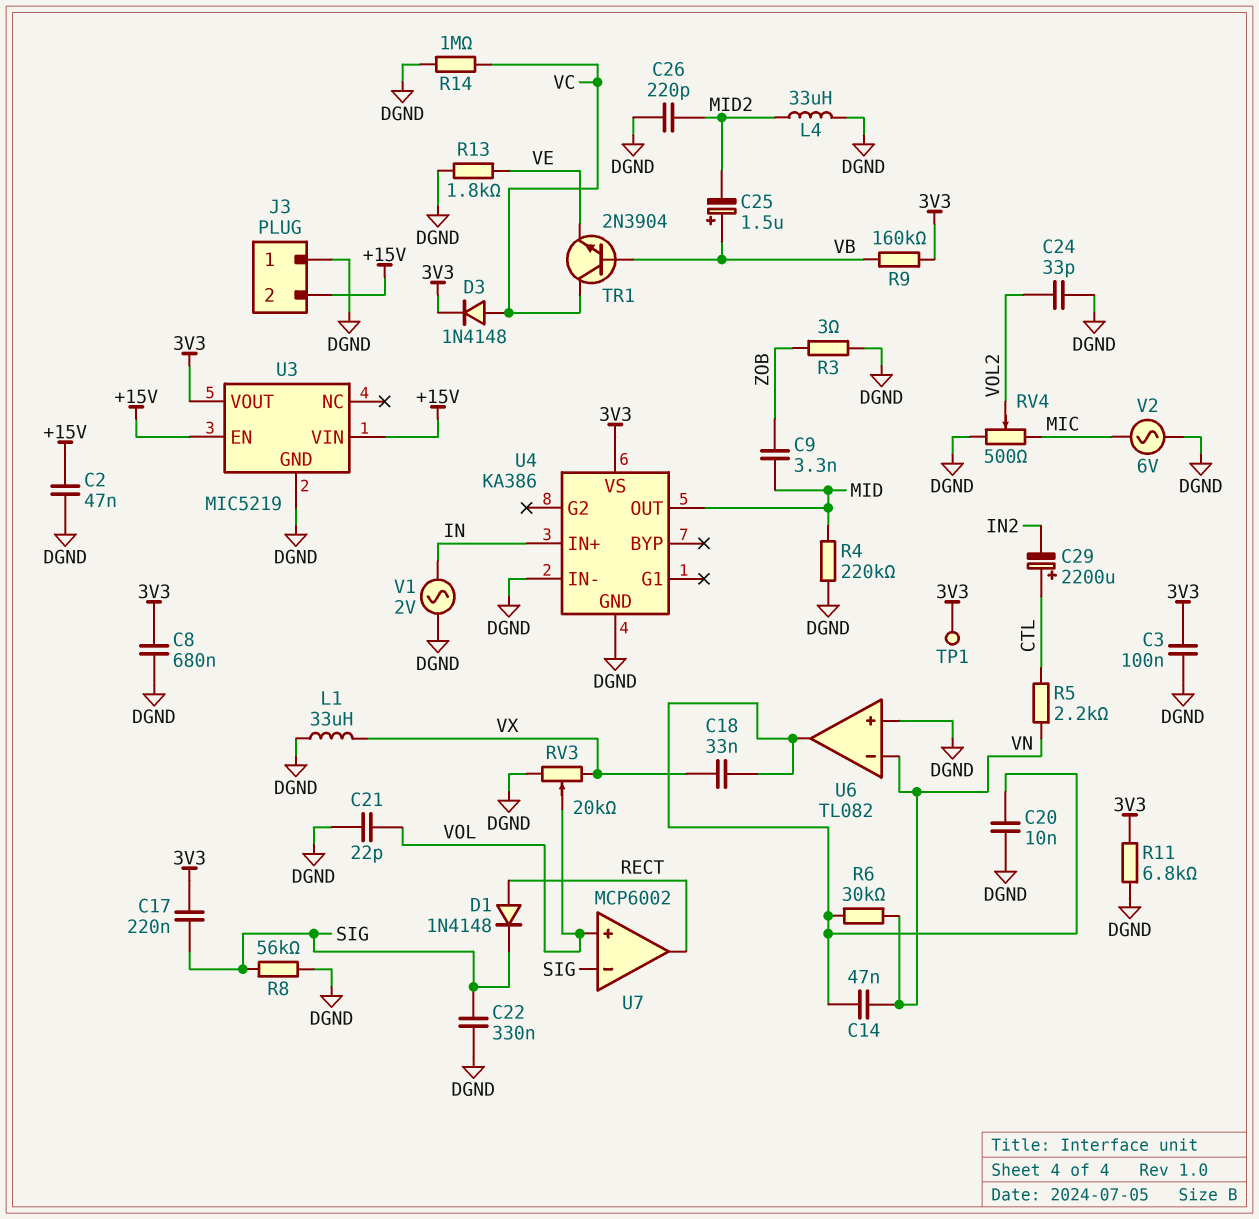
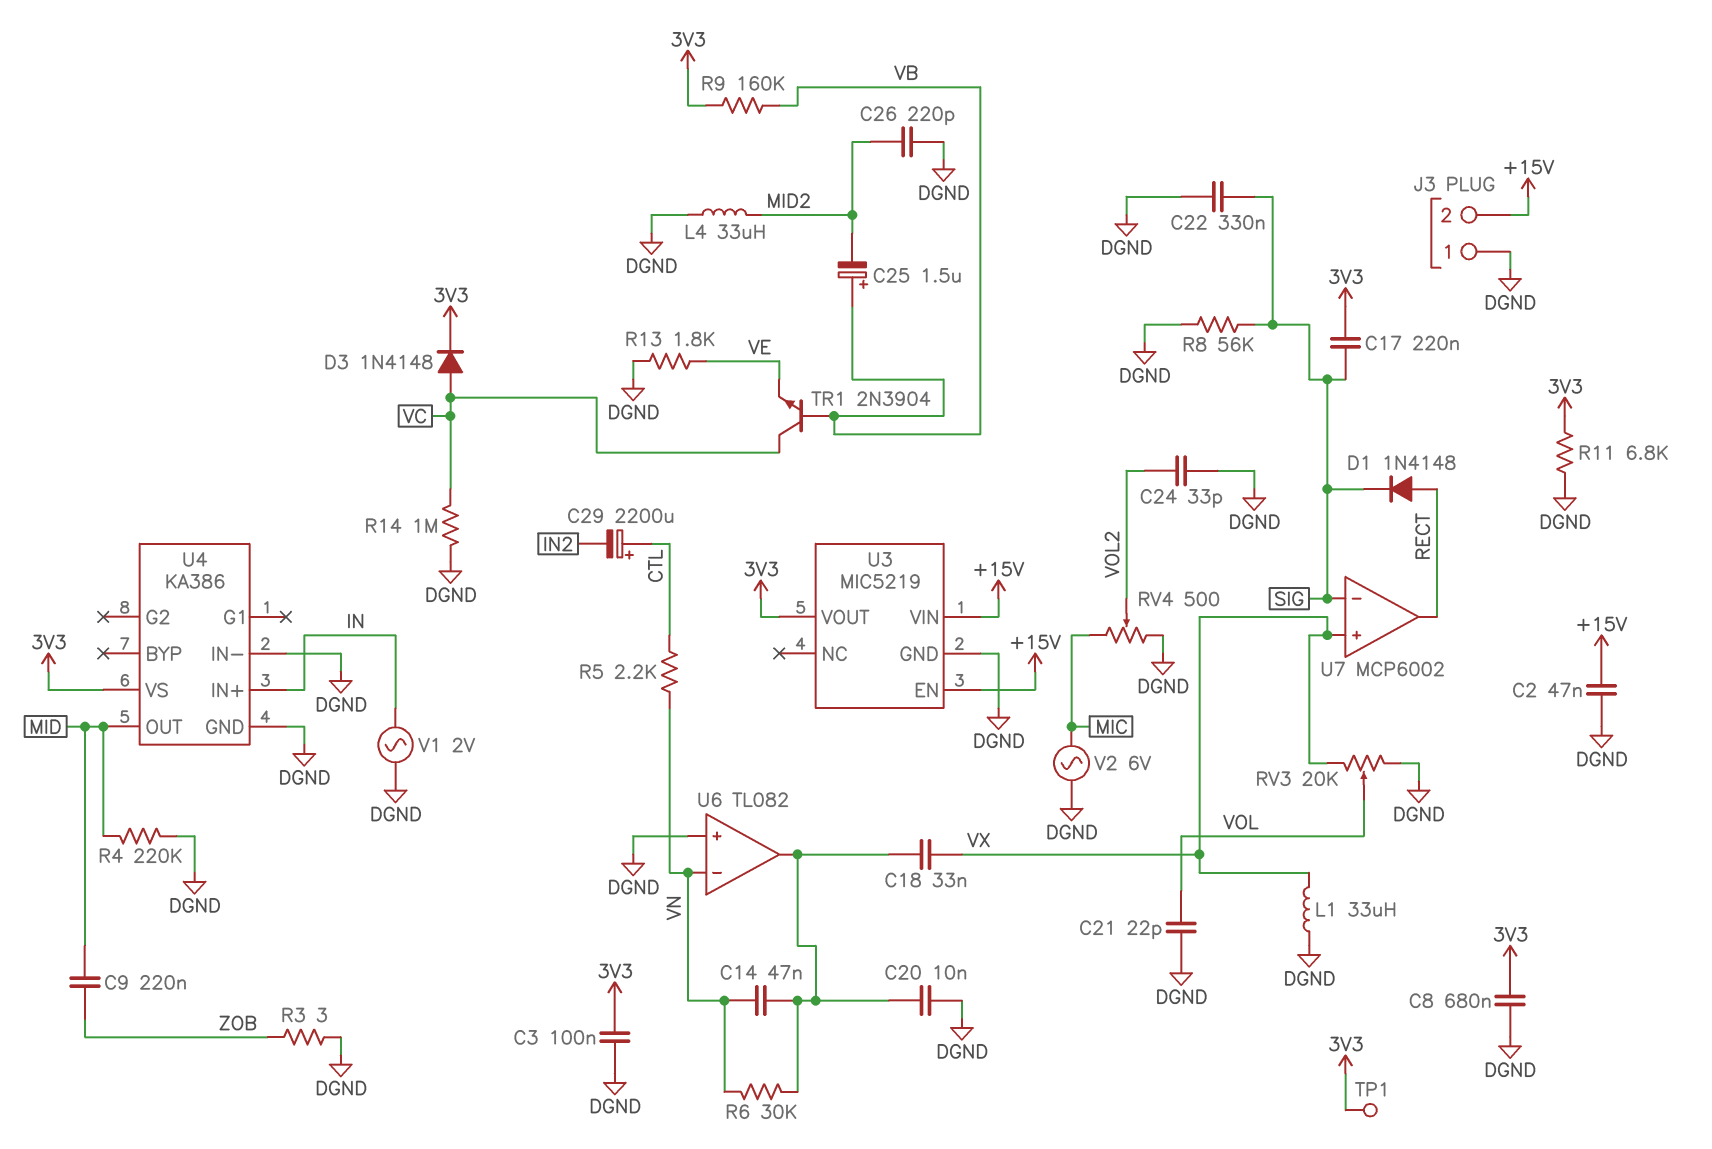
C9: 3.3nF (MID, ZOB) -> 220nF (MID, ZOB)
U7 pin in+: VOL -> VX

